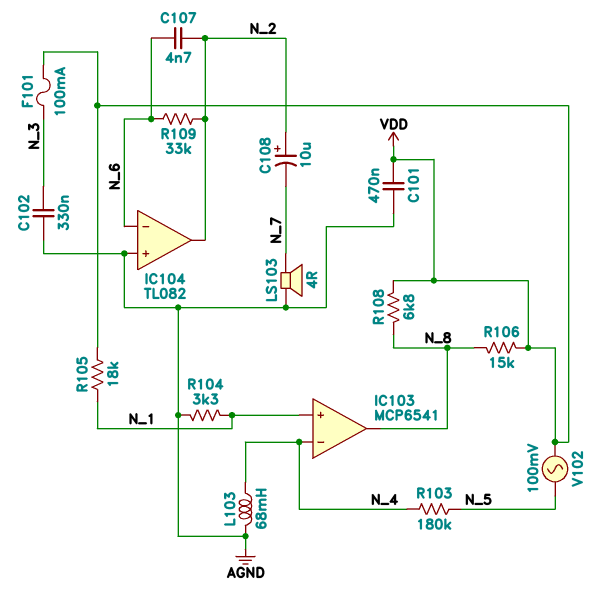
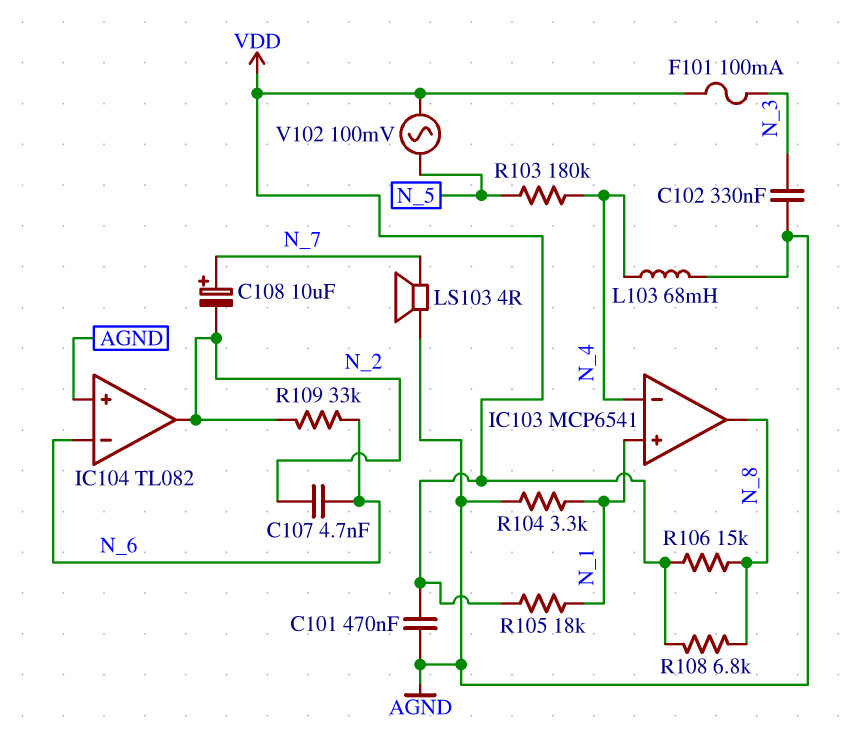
C108: 10uF (plus N_2, minus N_7) -> 10uF (plus N_7, minus N_2)

